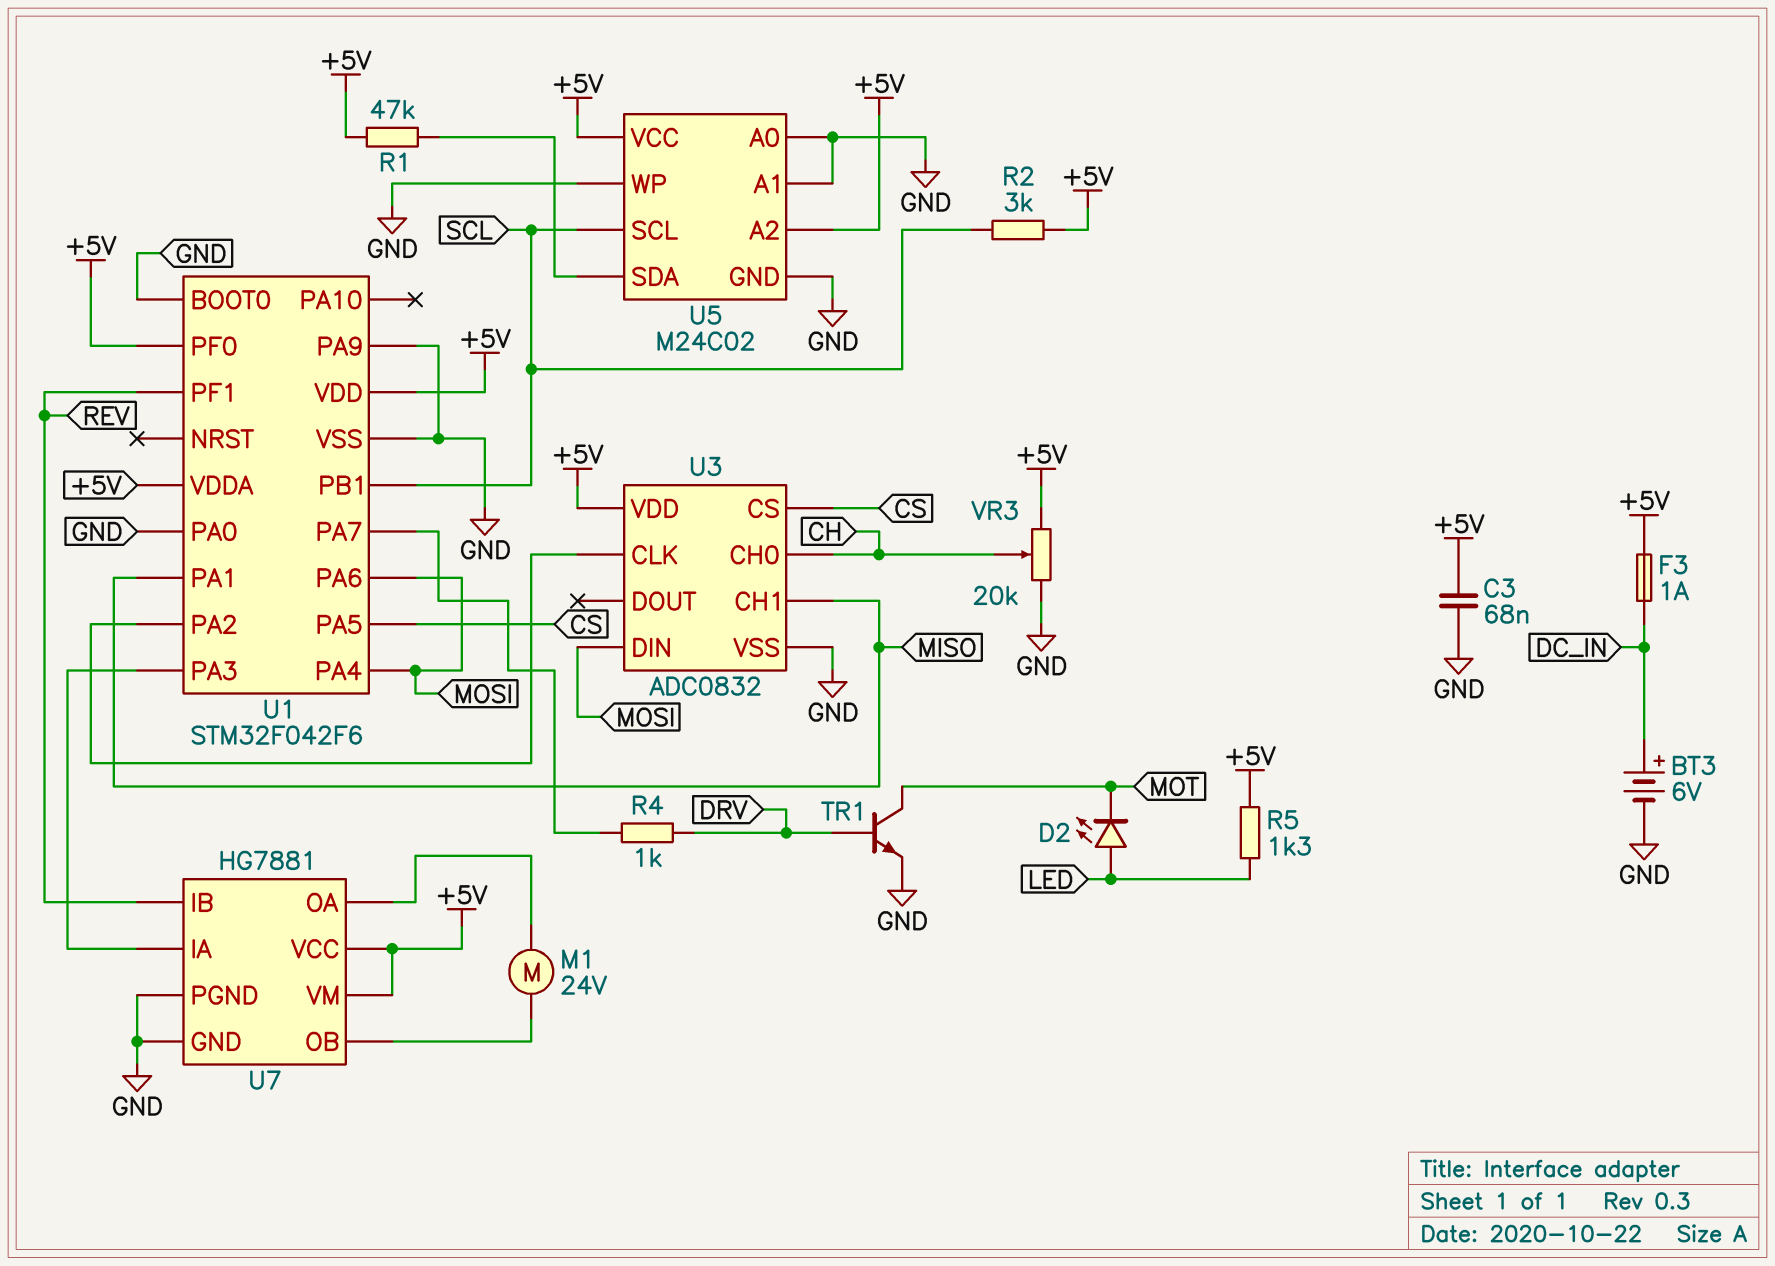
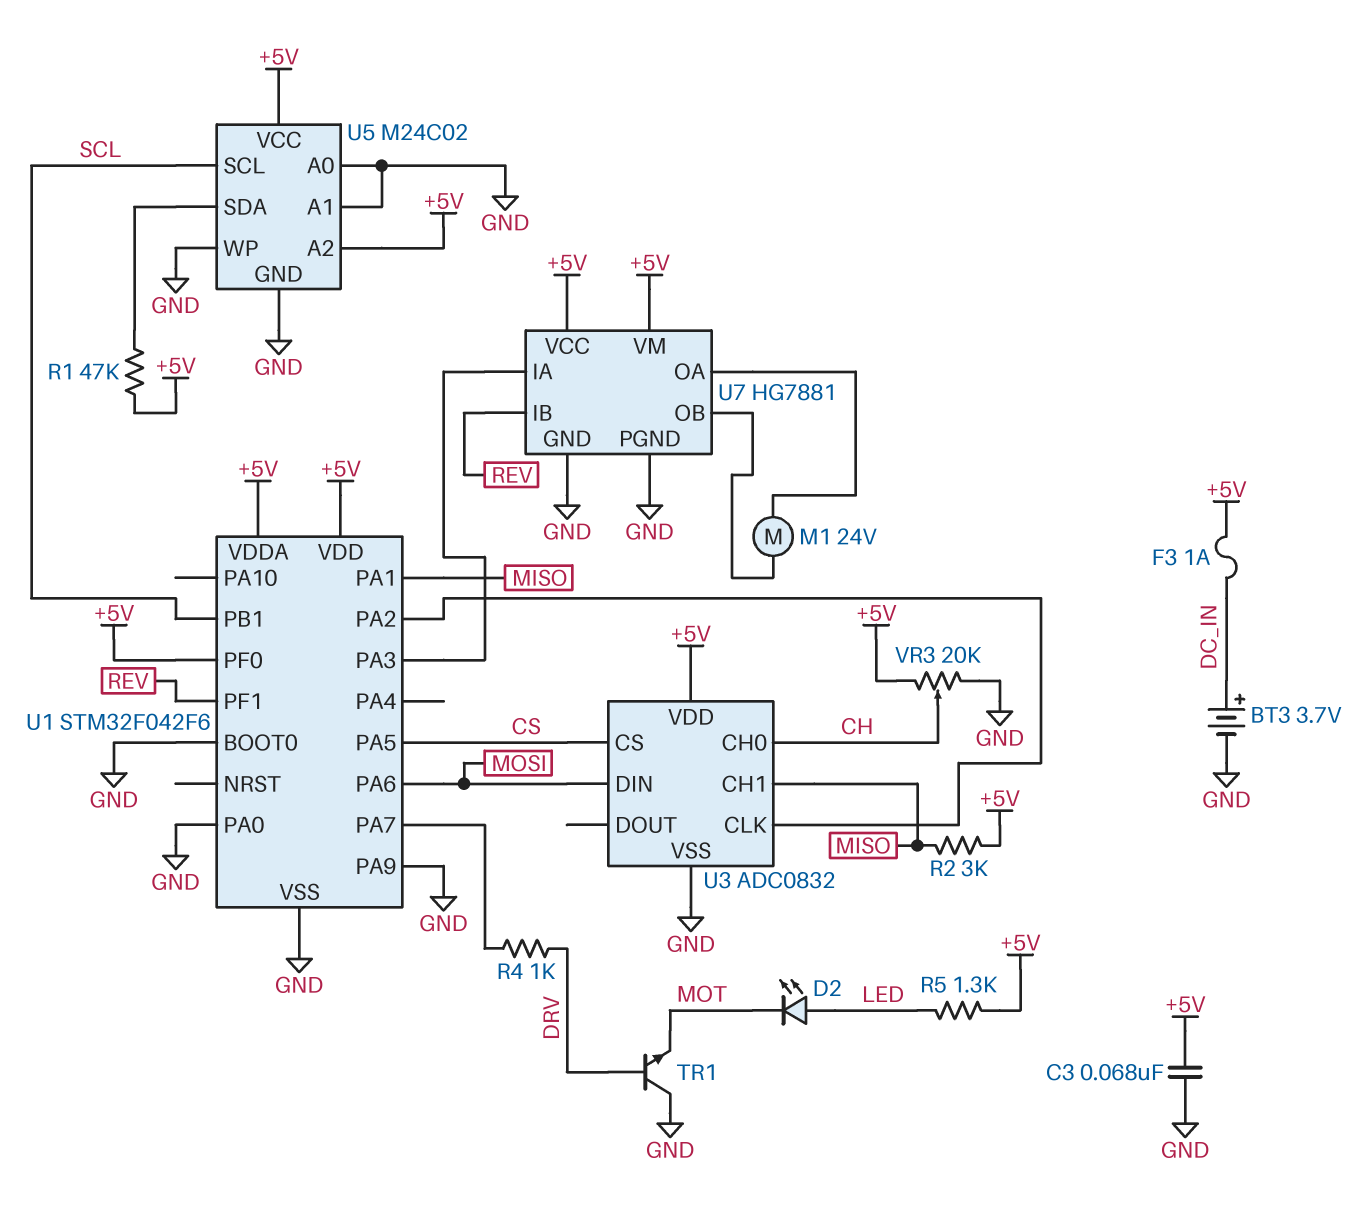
BT3: 6V (plus DC_IN, minus GND) -> 3.7V (plus DC_IN, minus GND)
R2: 3k (+5V, SCL) -> 3k (+5V, MISO)
TR1: NPN (B DRV, C MOT, E GND) -> NPN (B DRV, C GND, E MOT)
U1 pin PA4: MOSI -> none

